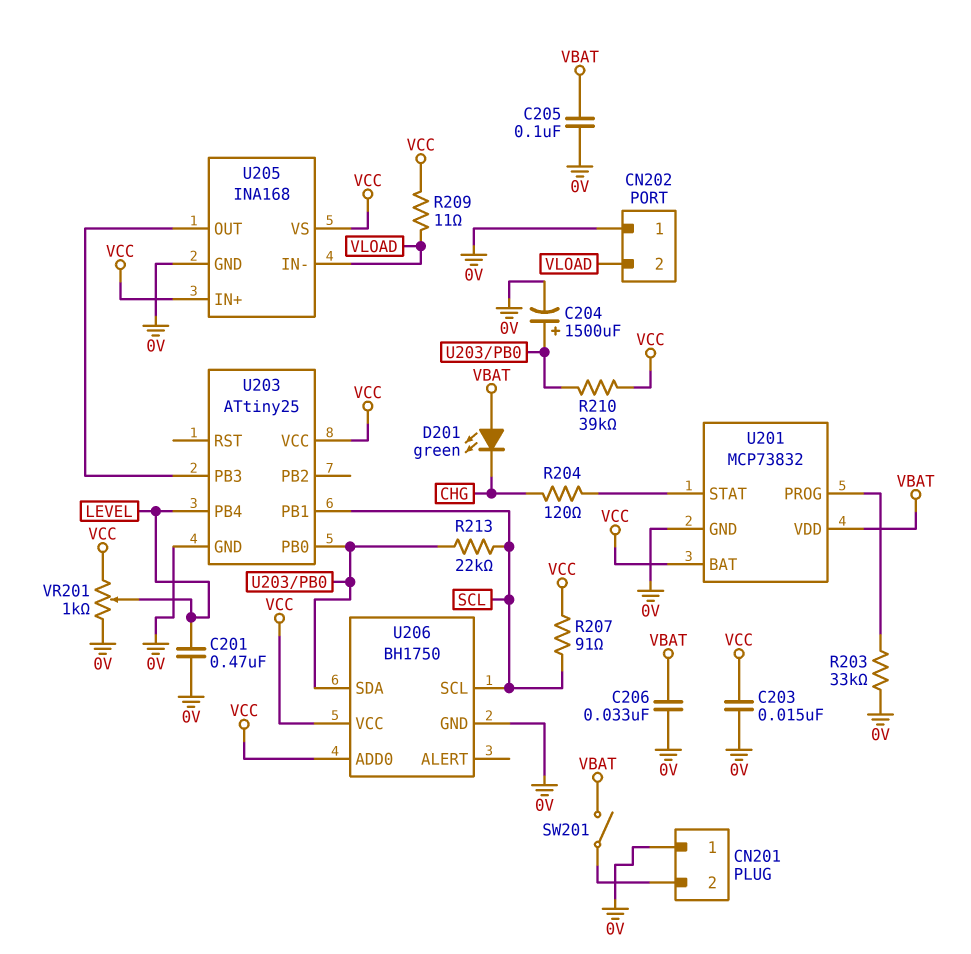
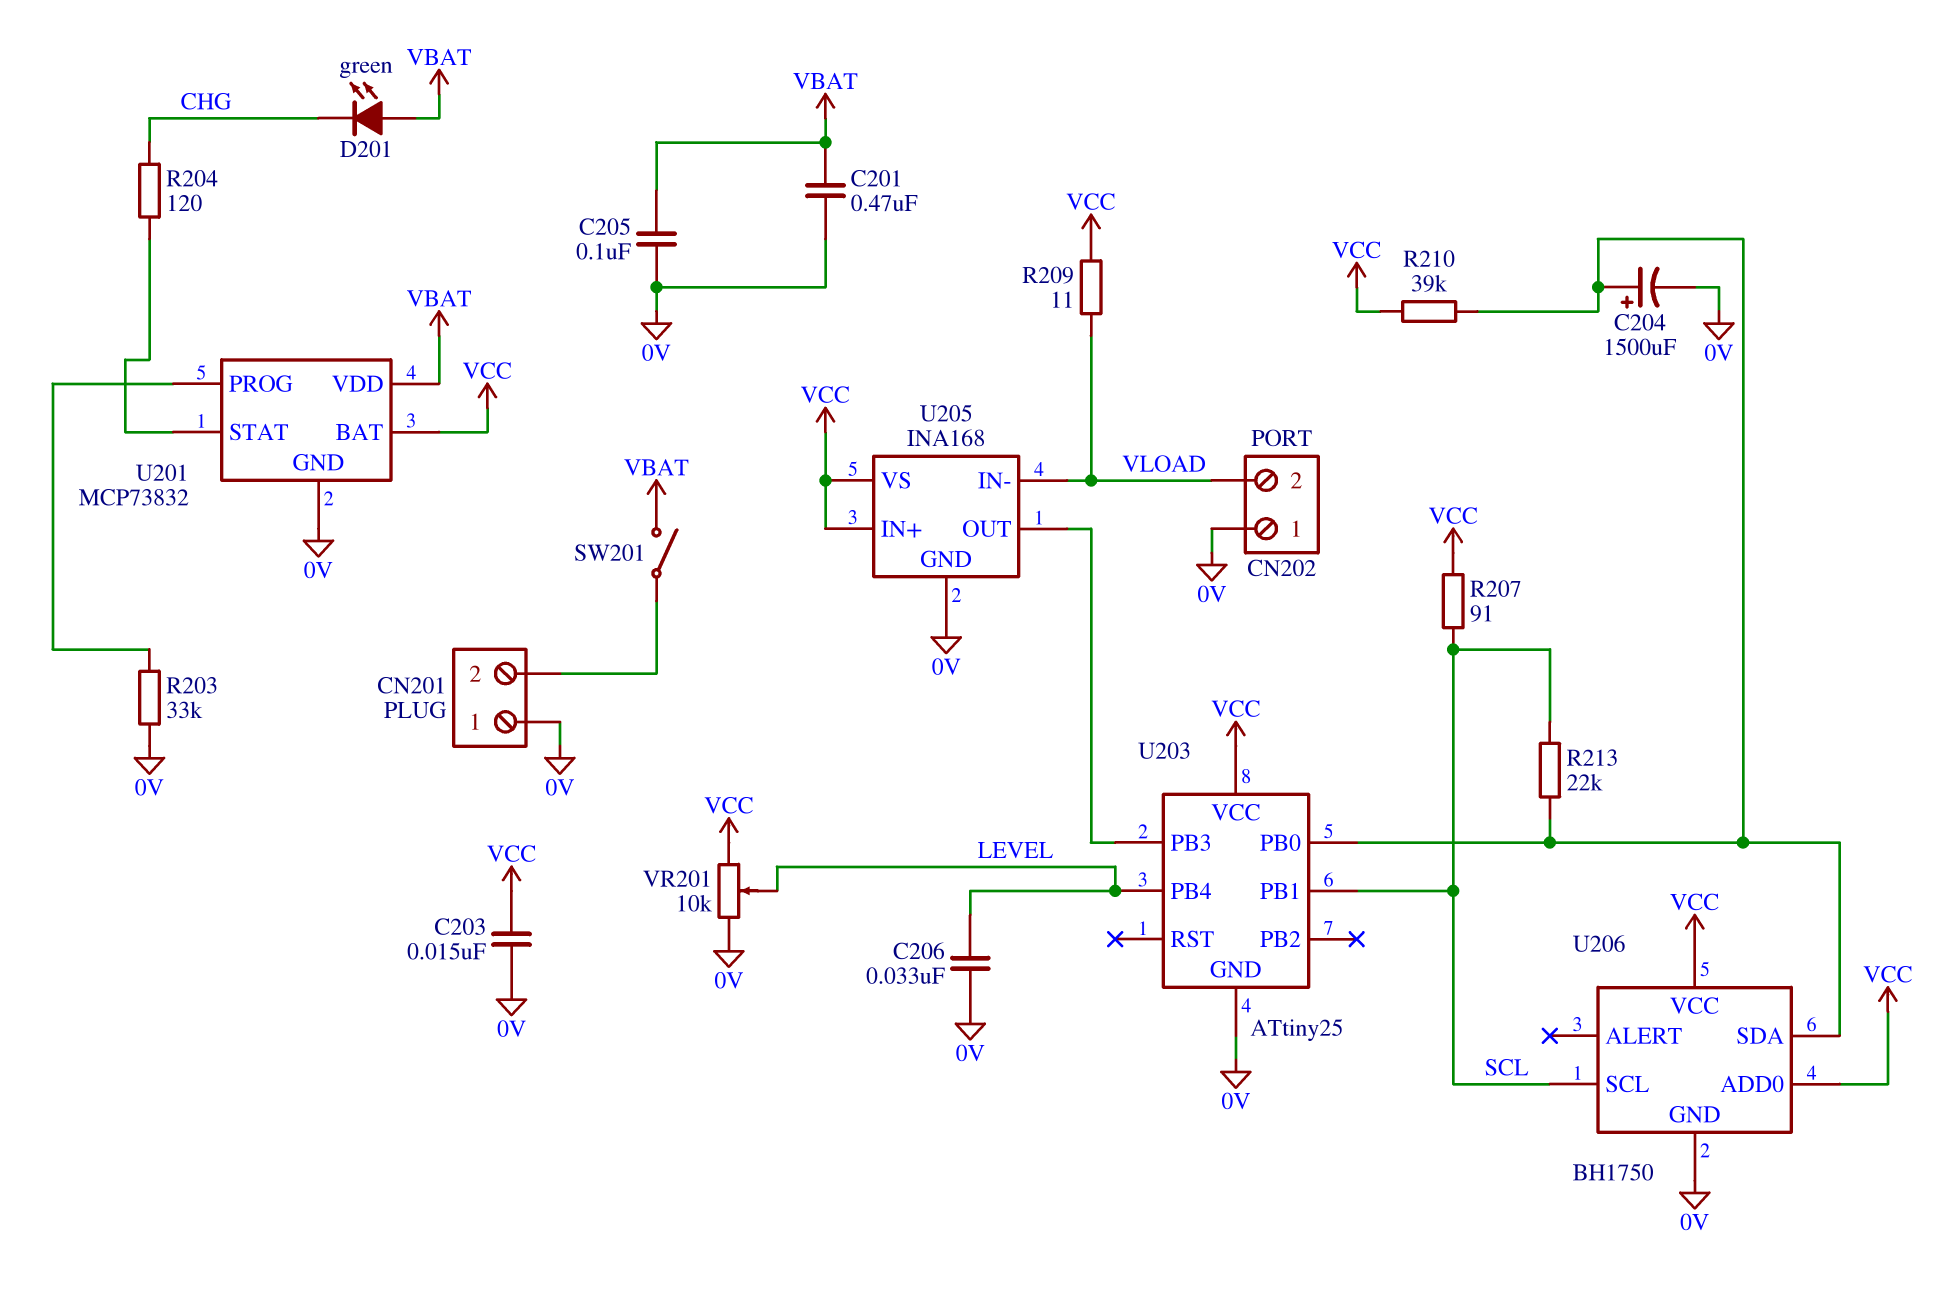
C201: 470nF (0V, LEVEL) -> 470nF (0V, VBAT)
C206: 33nF (0V, VBAT) -> 33nF (0V, LEVEL)
VR201: 1k (0V, VCC, wiper LEVEL) -> 10k (0V, VCC, wiper LEVEL)

